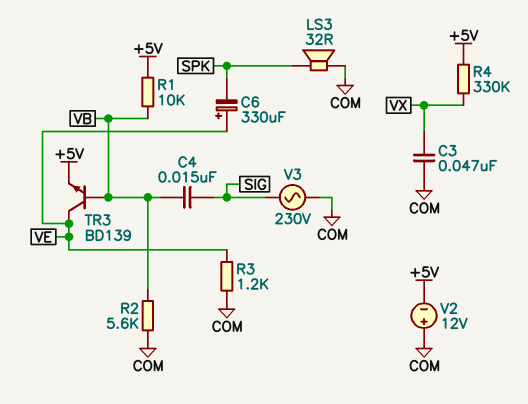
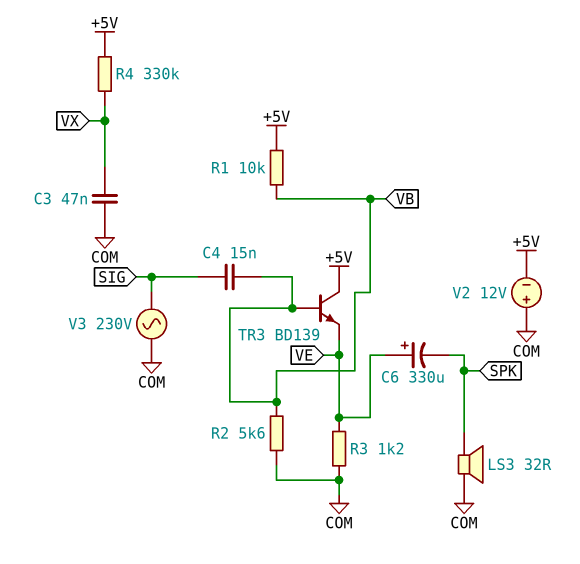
TR3: NPN BD139 (B VB, C VE, E +5V) -> NPN BD139 (B VB, C +5V, E VE)

